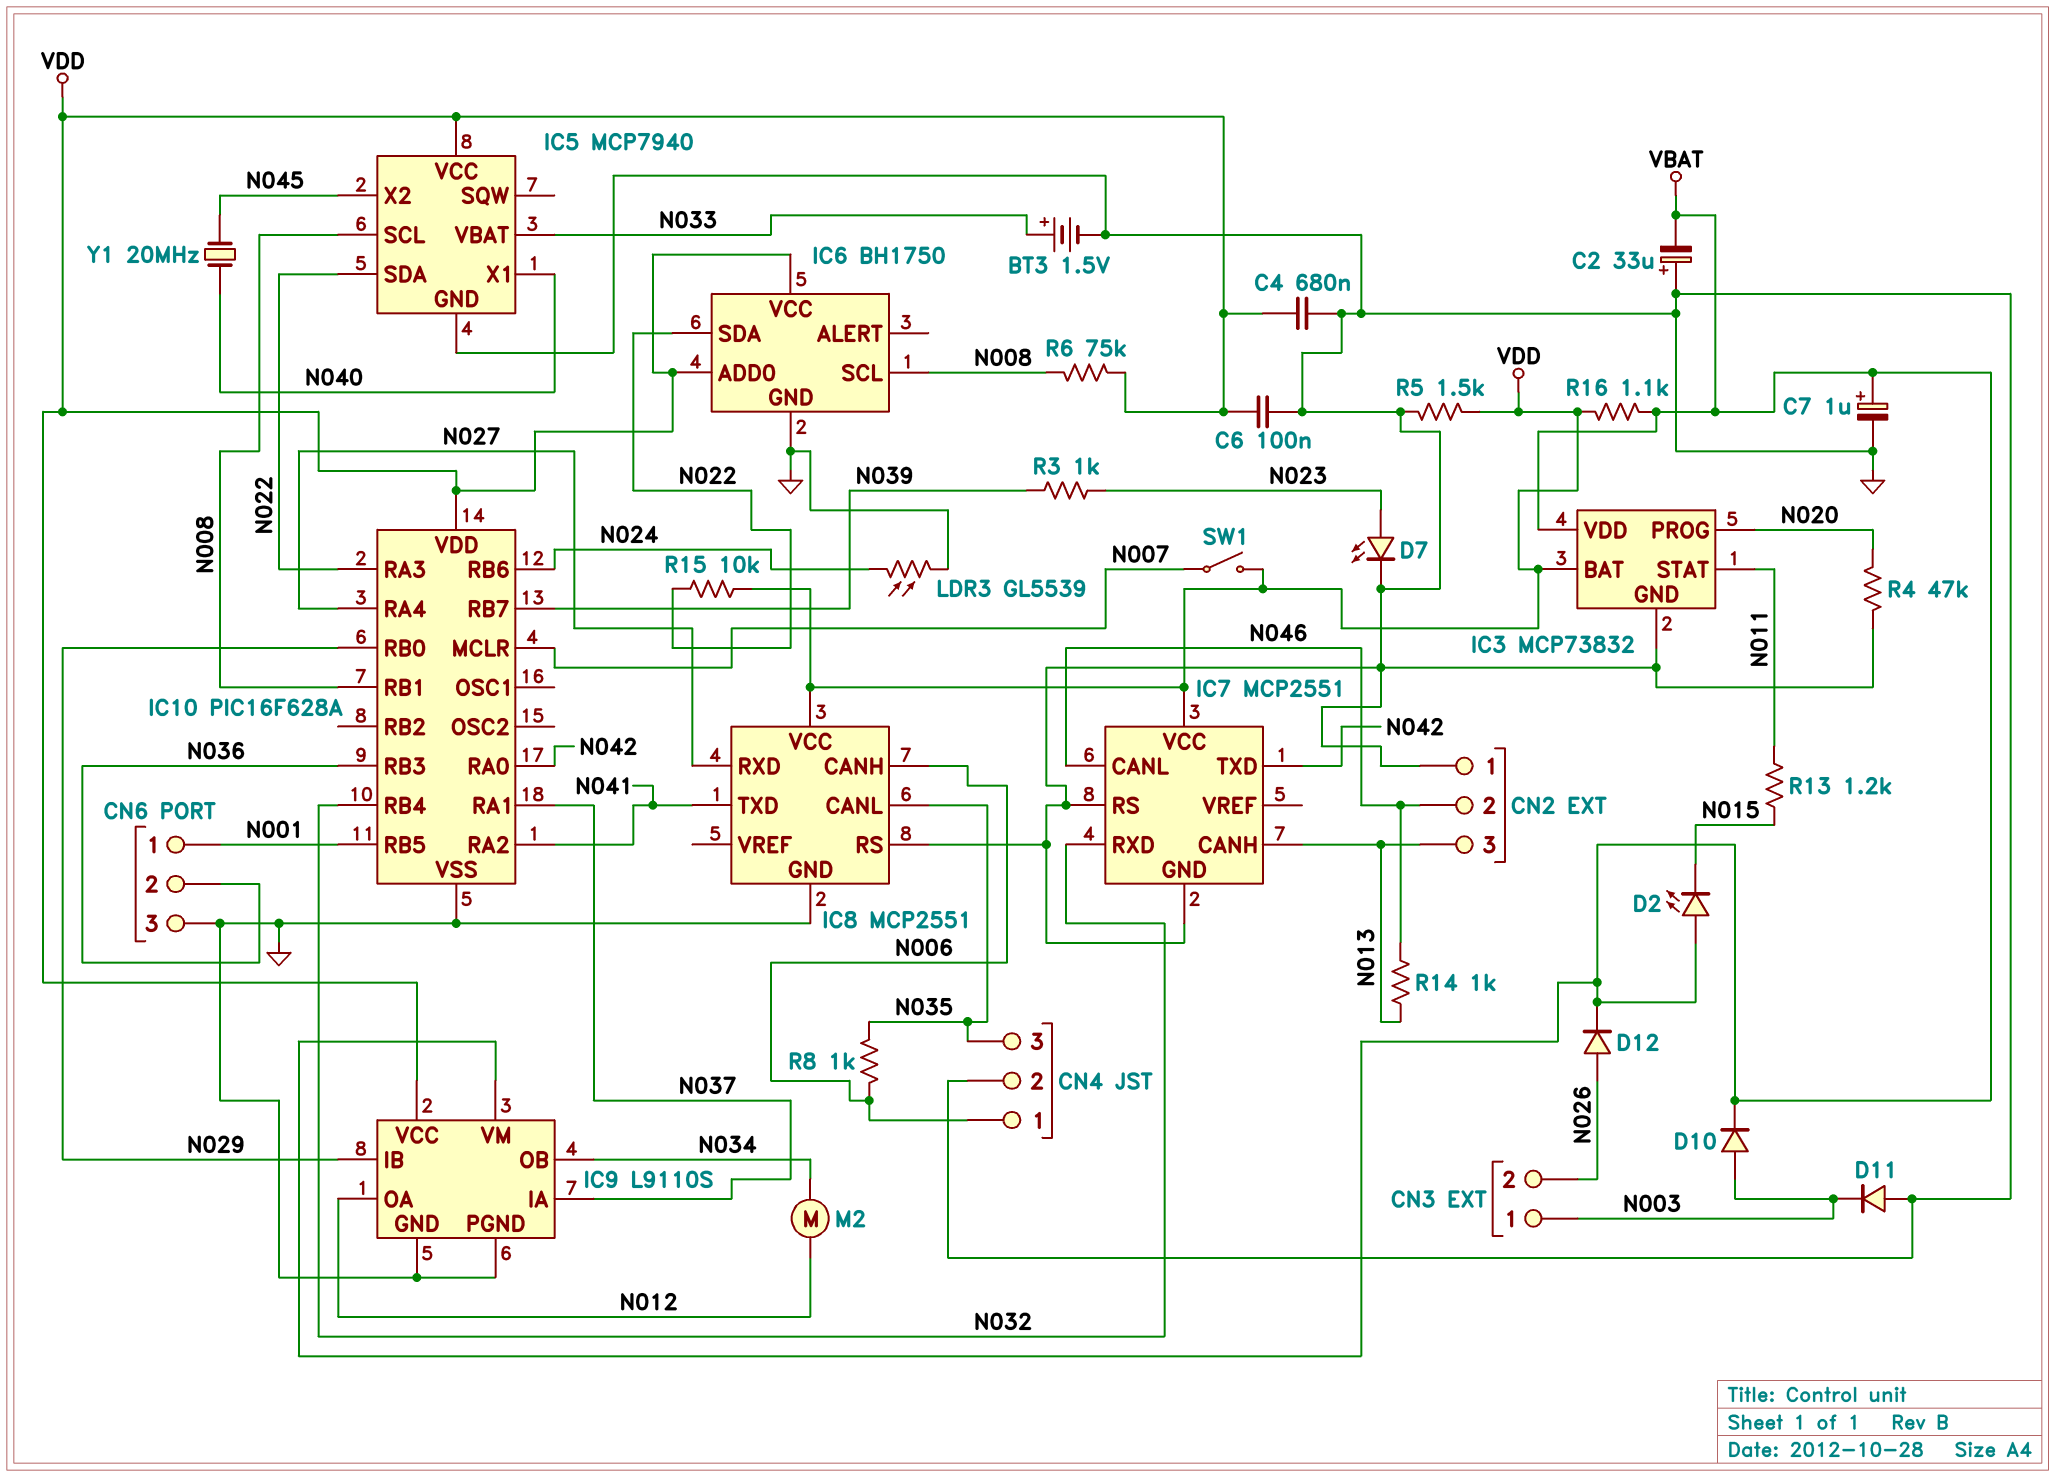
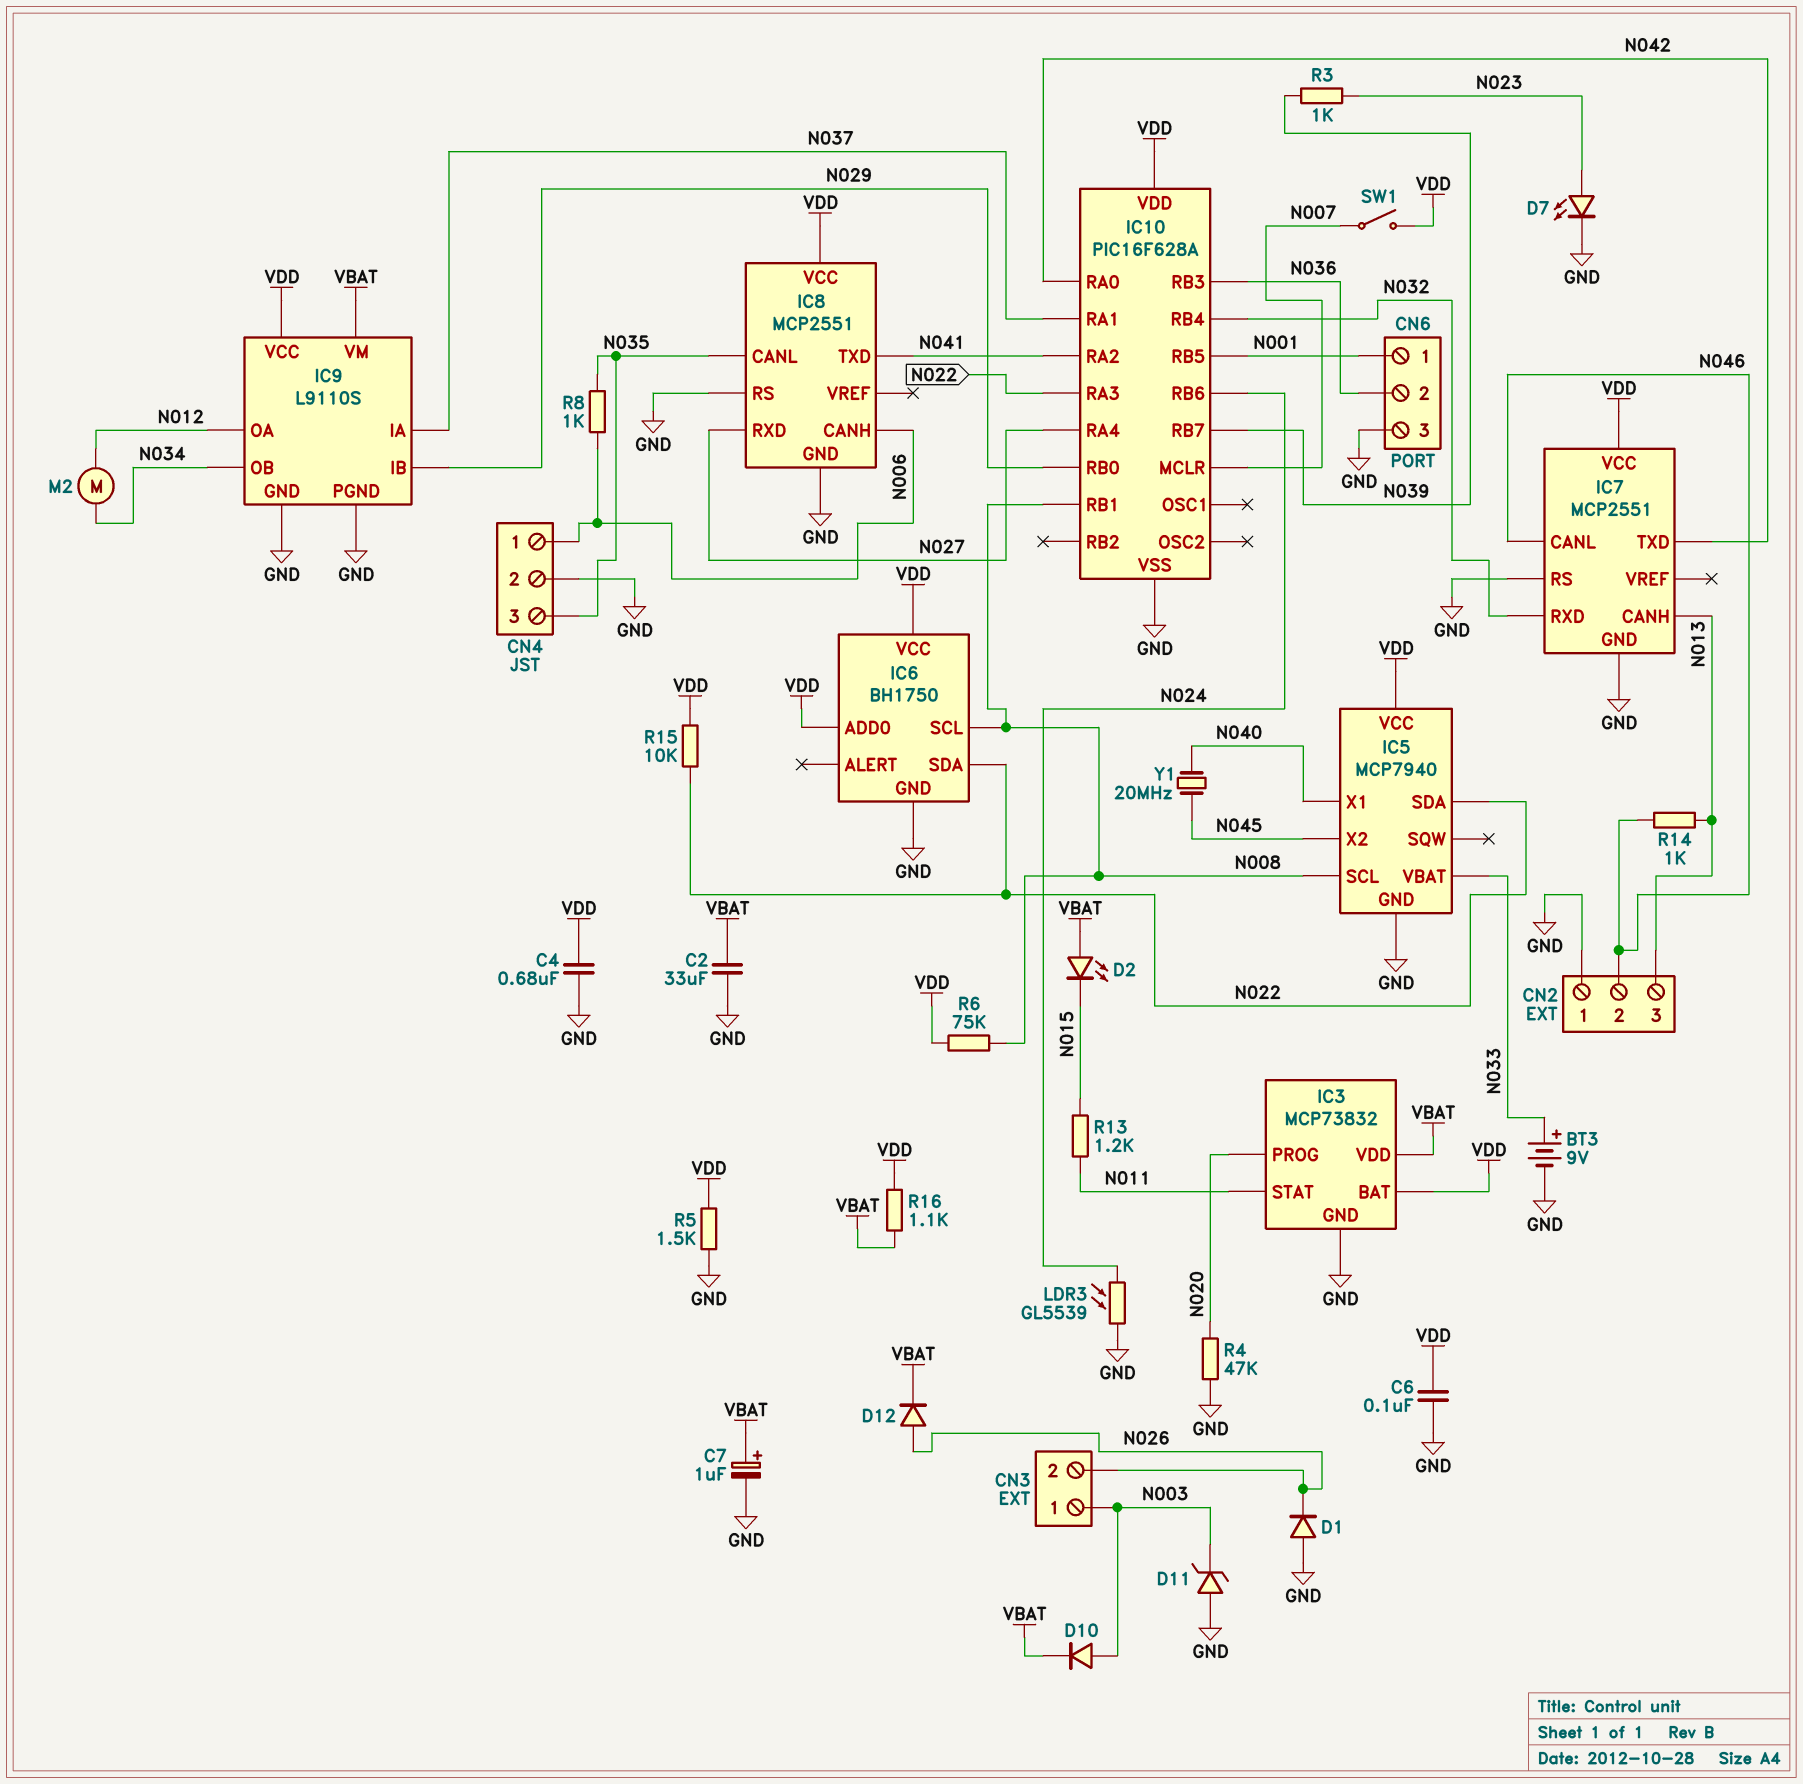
BT3: 1.5V (plus N033, minus GND) -> 9V (plus N033, minus GND)
C2: 33uF (plus GND, minus VBAT) -> 33uF (GND, VBAT)
D1: none -> diode (A GND, K N026)
D11: diode (A GND, K N003) -> zener (A GND, K N003)

